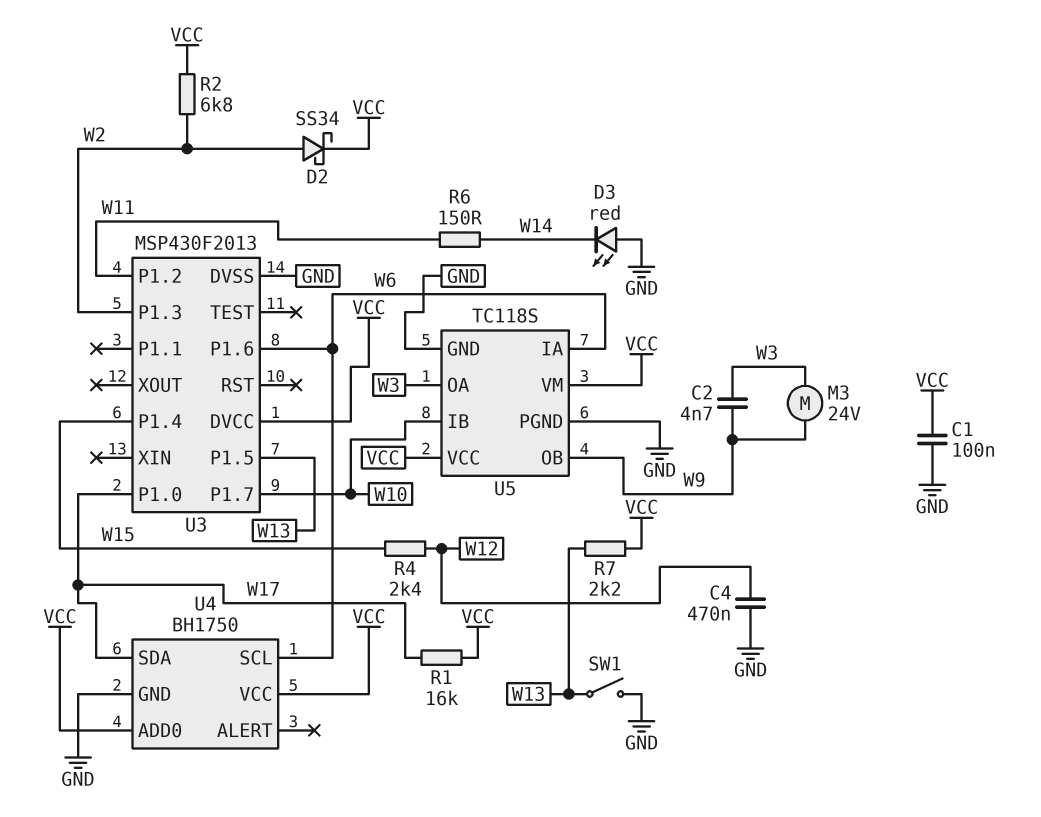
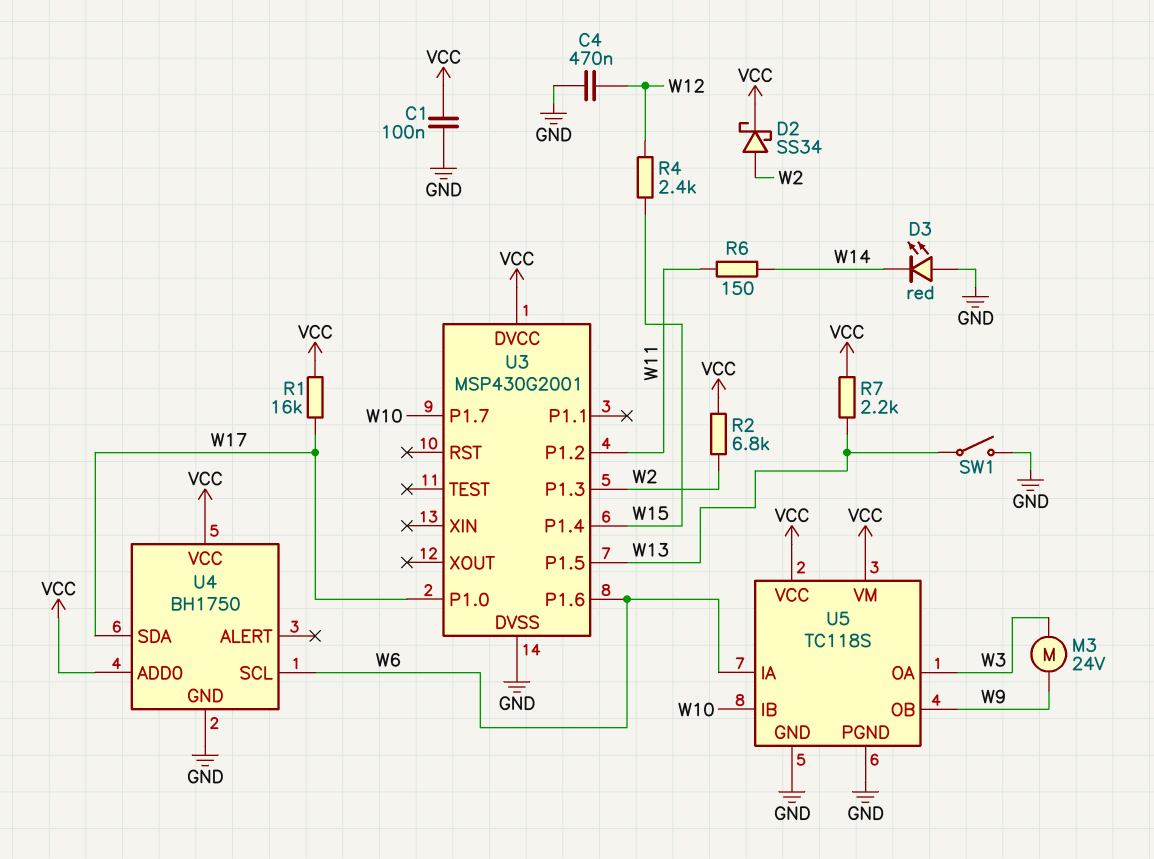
C2: 4.7nF (W3, W9) -> none
U3: MSP430F2013 -> MSP430G2001

